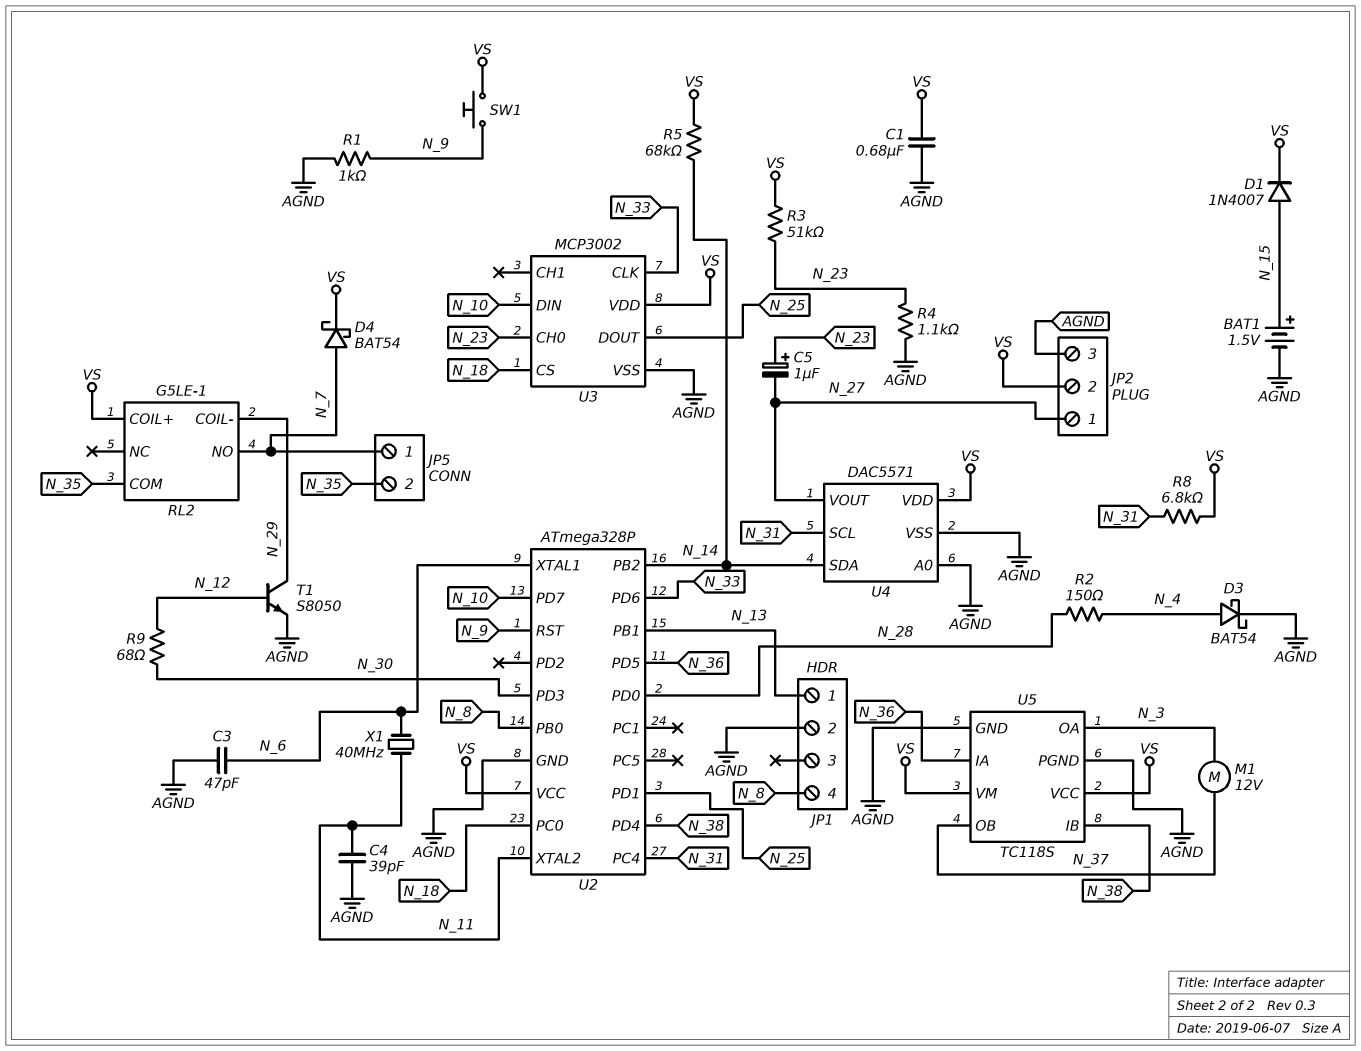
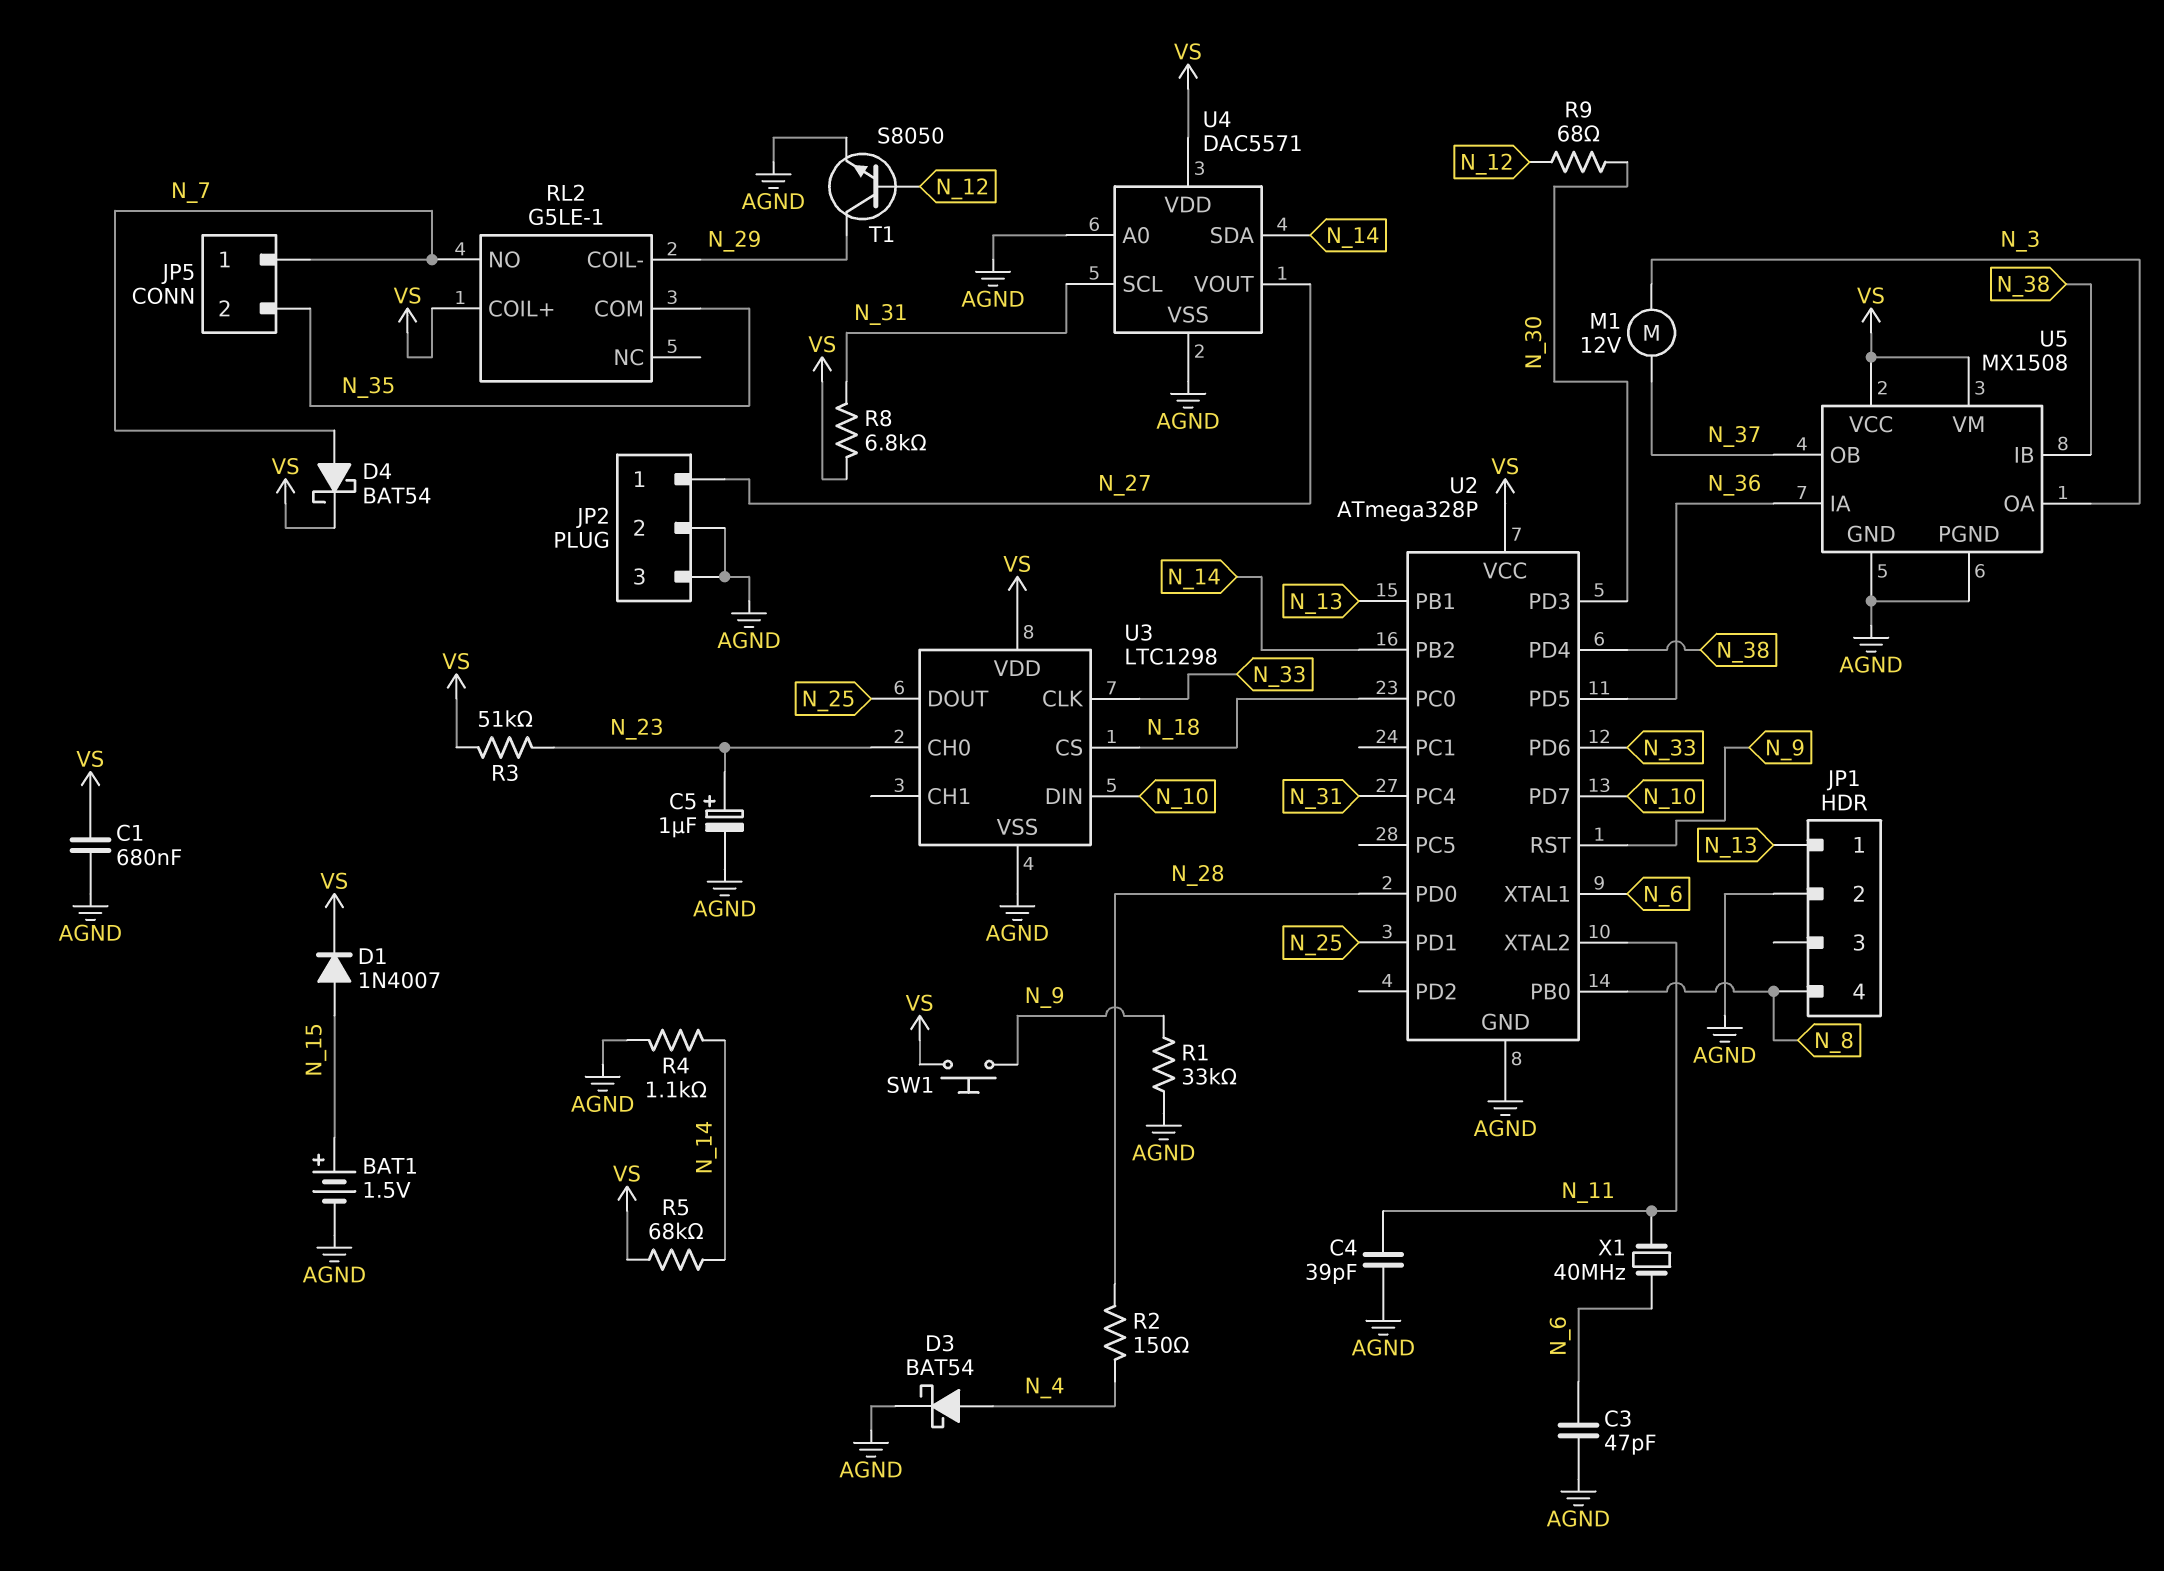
C5: 1uF (plus N_23, minus N_27) -> 1uF (plus N_23, minus AGND)
JP2 pin 2: VS -> AGND
R1: 1k (AGND, N_9) -> 33k (AGND, N_9)
R4: 1.1k (AGND, N_23) -> 1.1k (AGND, N_14)
U3: MCP3002 -> LTC1298
U5: TC118S -> MX1508

